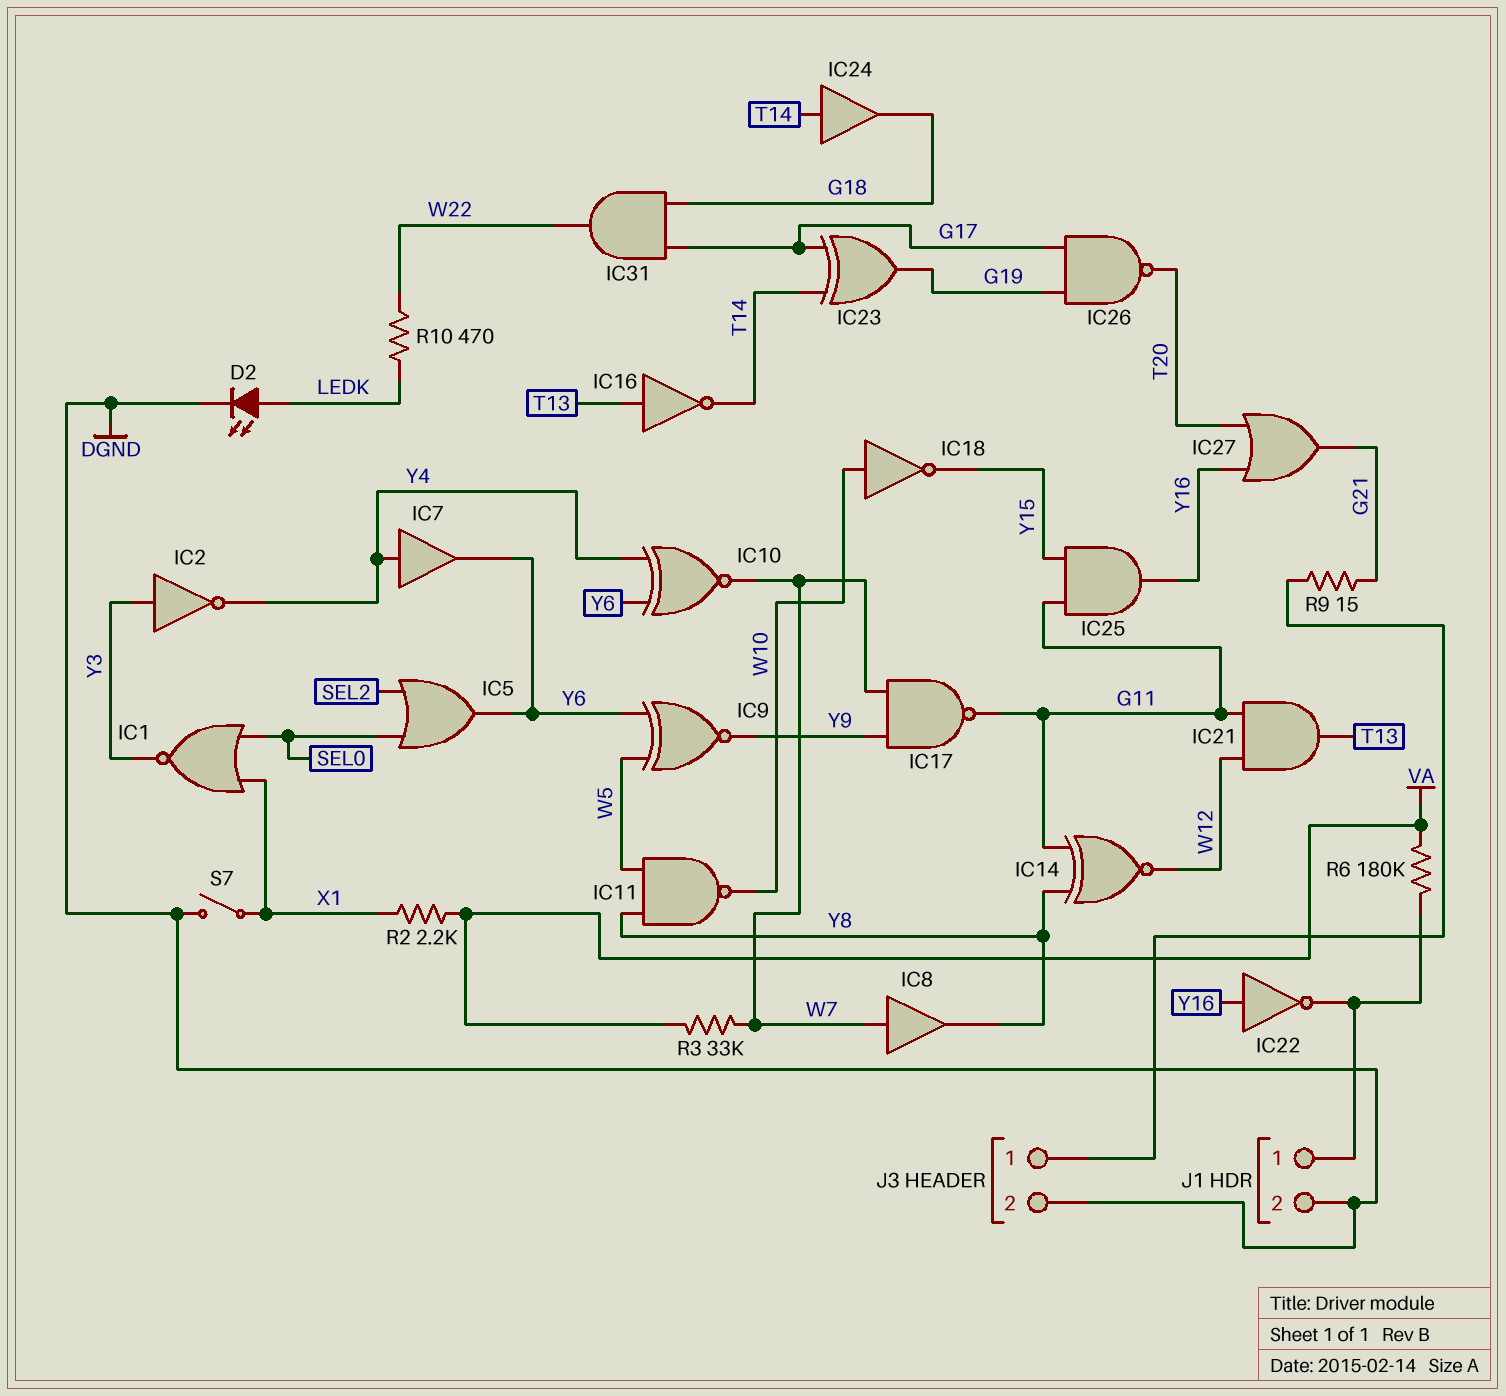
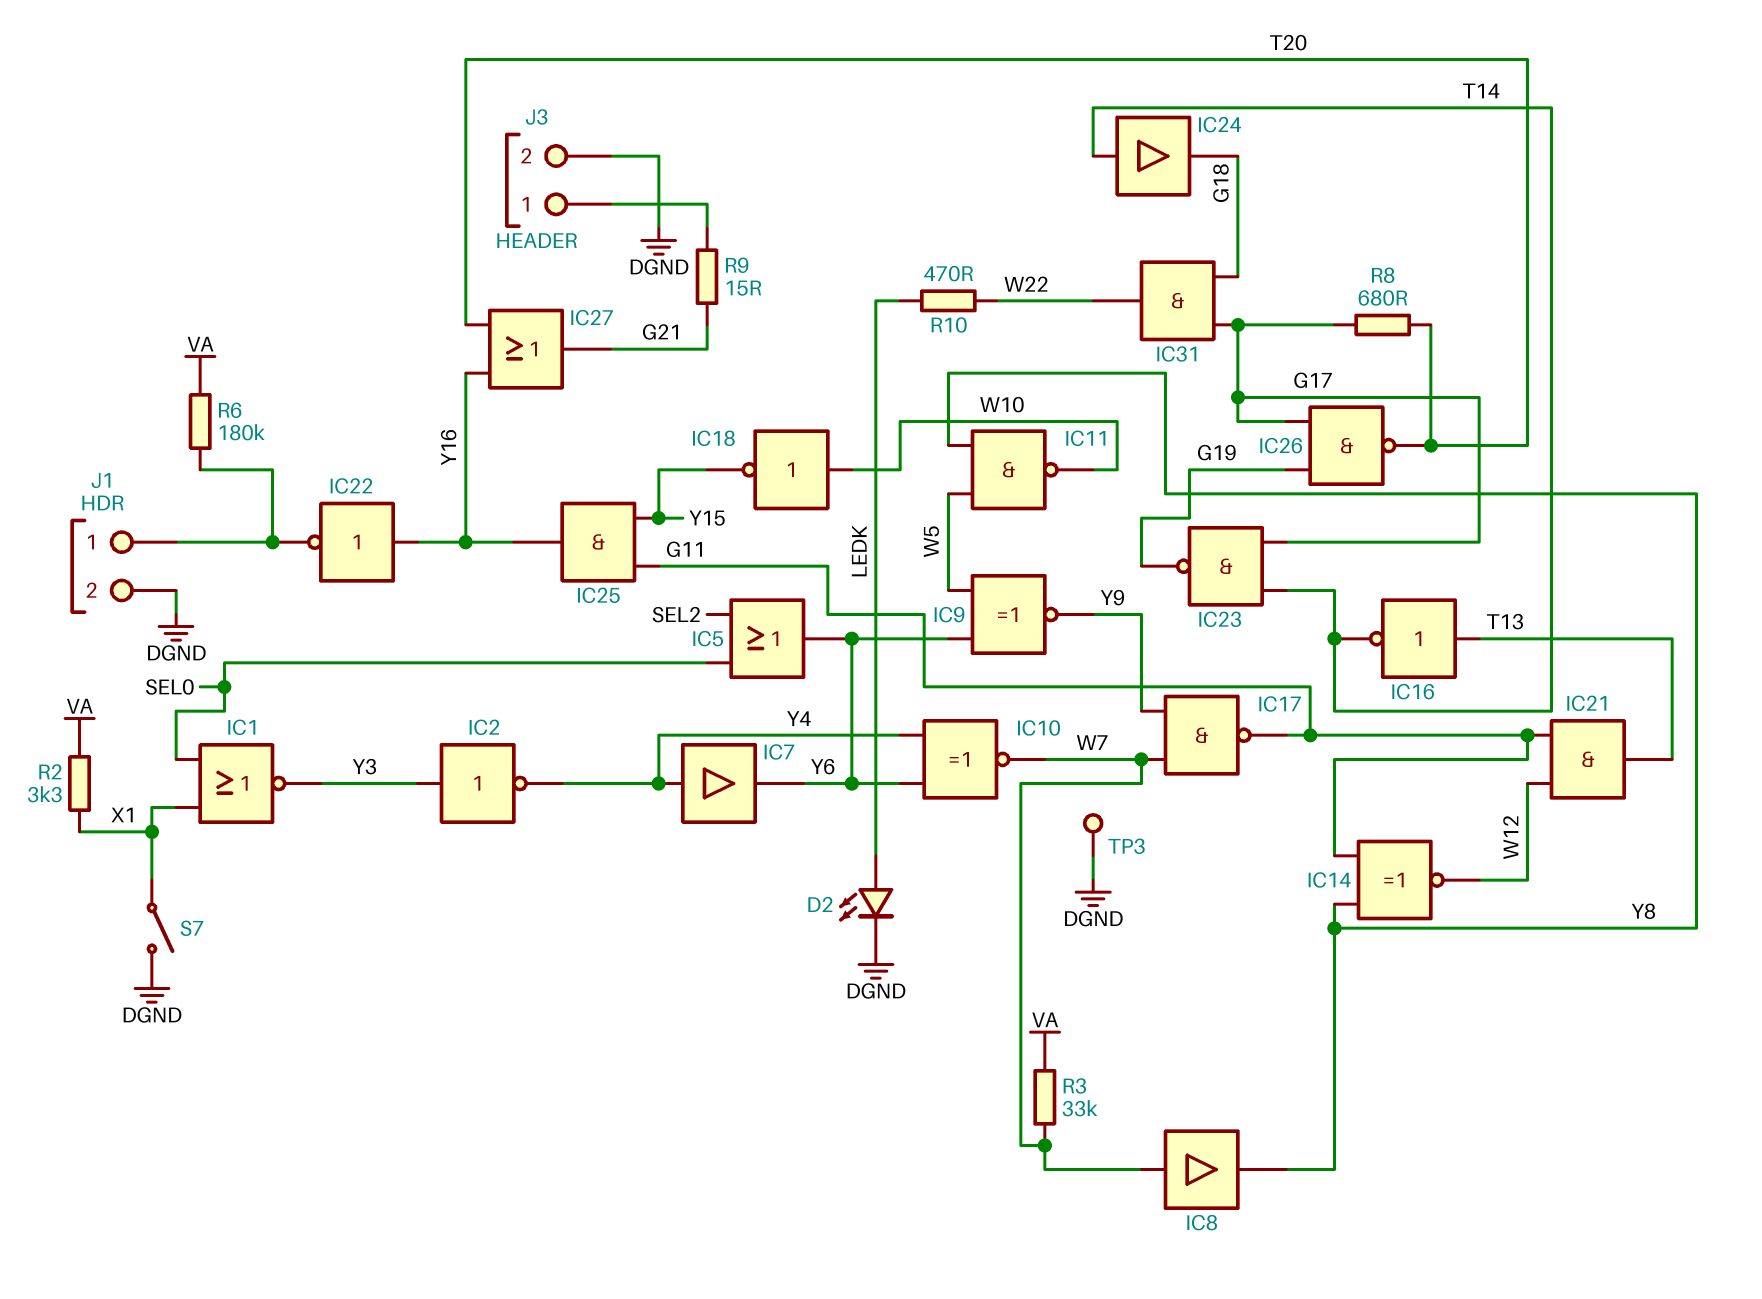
IC23: XOR (in G17, in T14, out G19) -> NAND (in G17, in T14, out G19)
R2: 2.2k (VA, X1) -> 3.3k (VA, X1)
R8: none -> 680 (G17, T20)
TP3: none -> test point (DGND)

